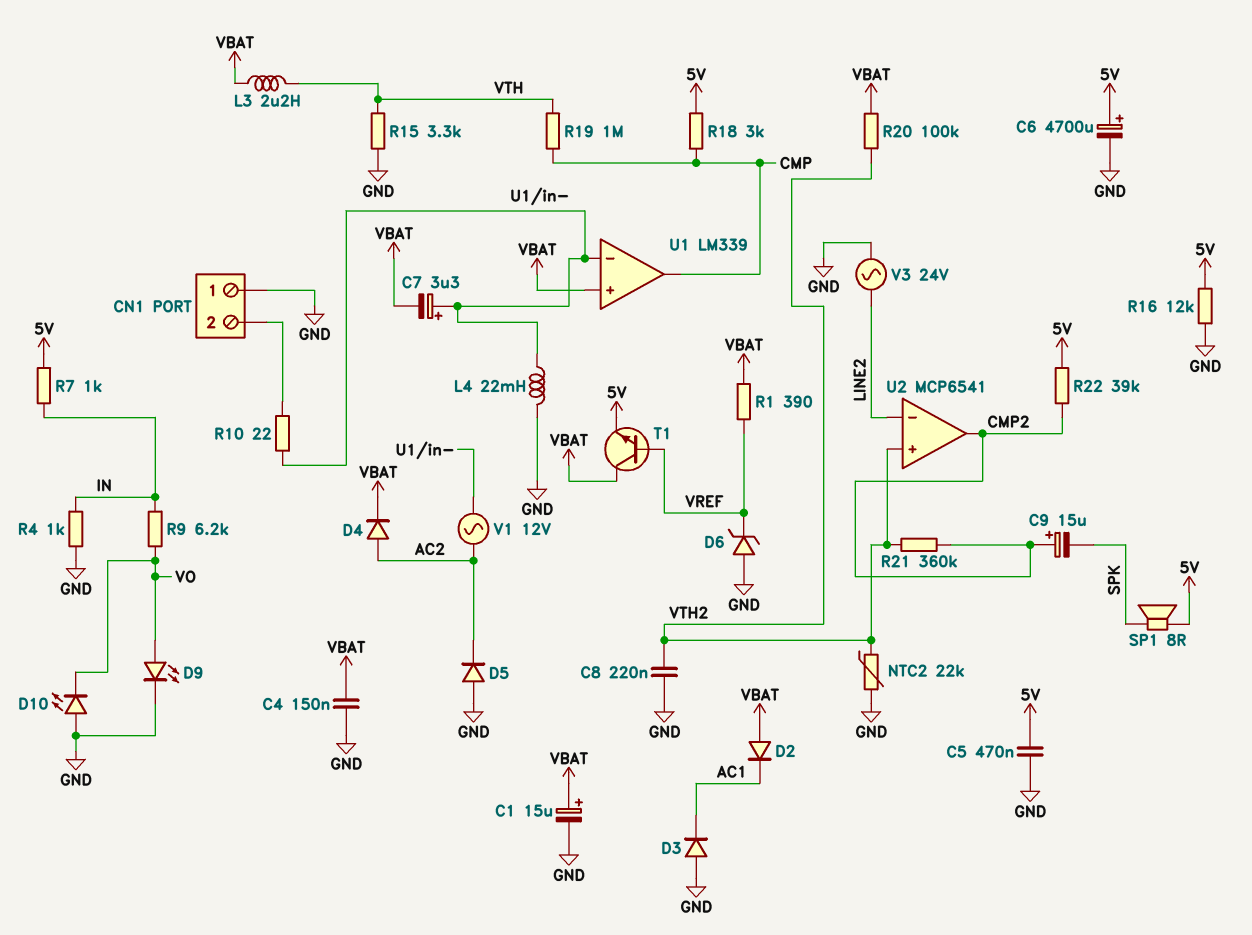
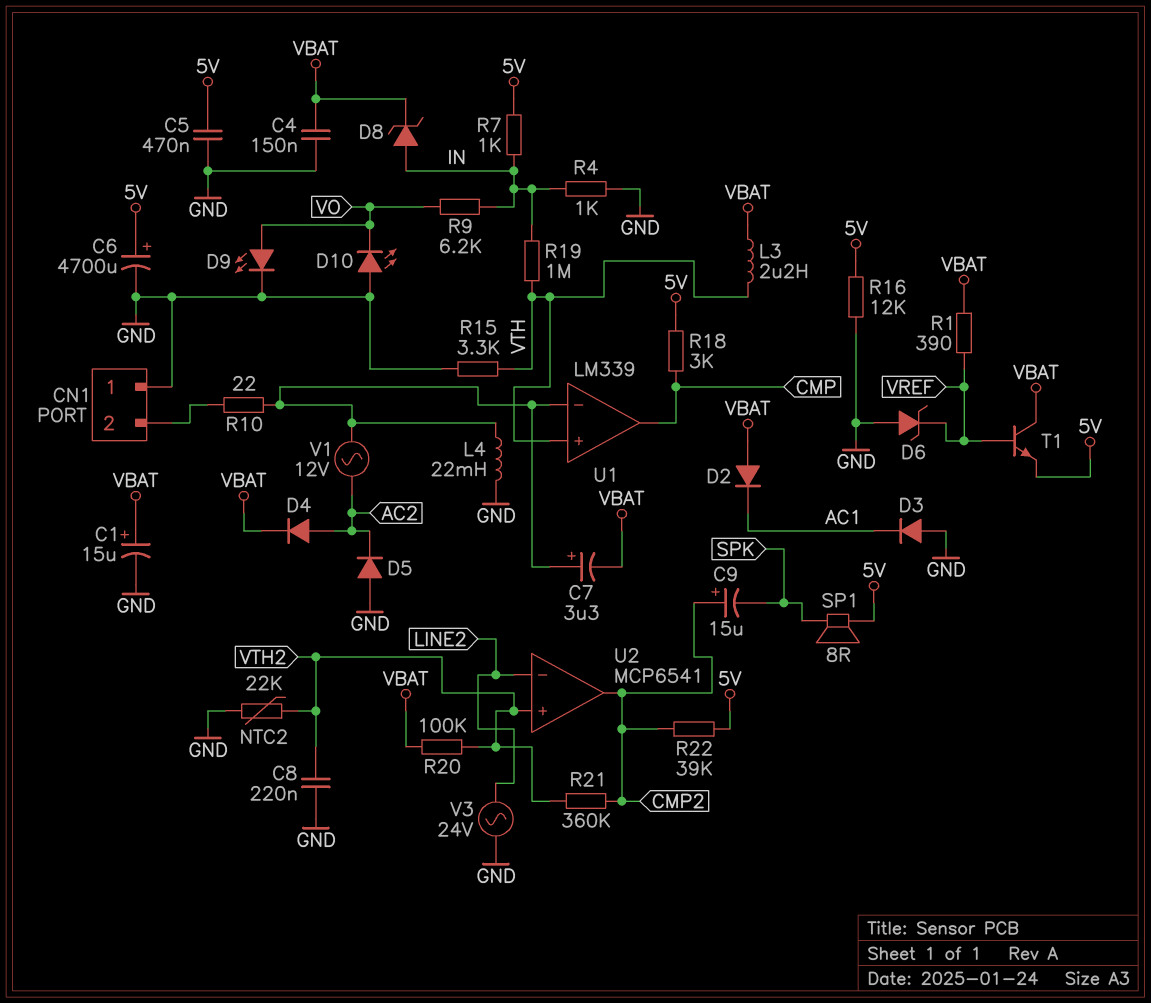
D8: none -> zener (A IN, K VBAT)
R19: 1M (CMP, VTH) -> 1M (IN, VTH)
U1 pin in+: VBAT -> VTH

